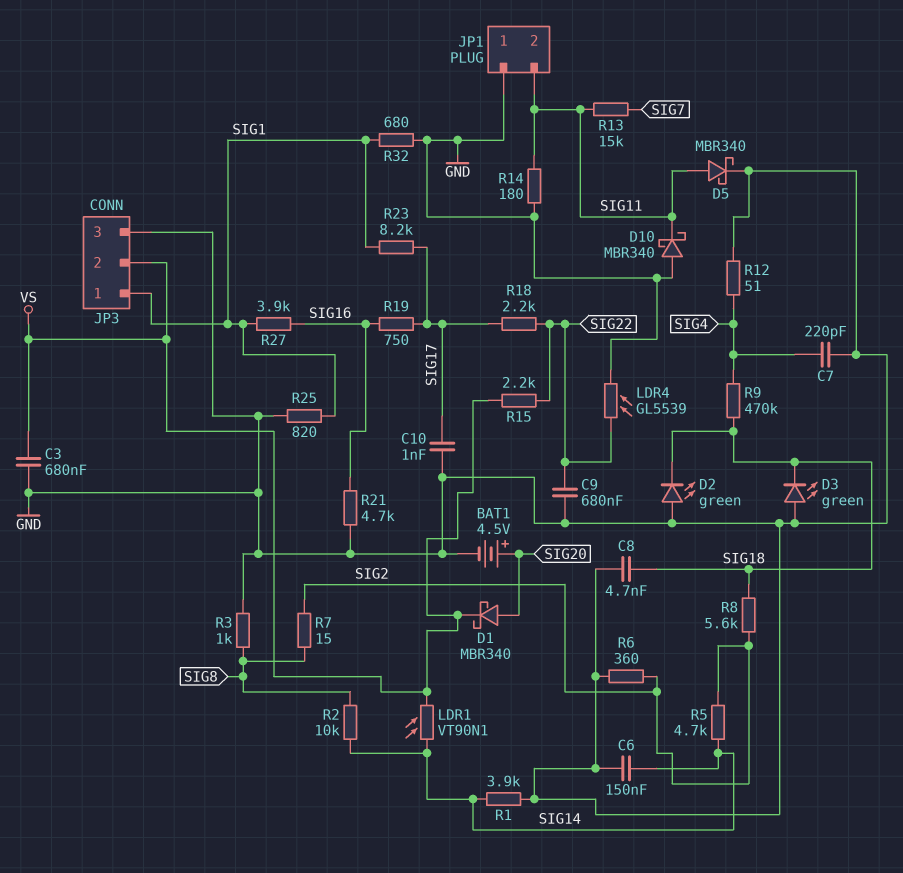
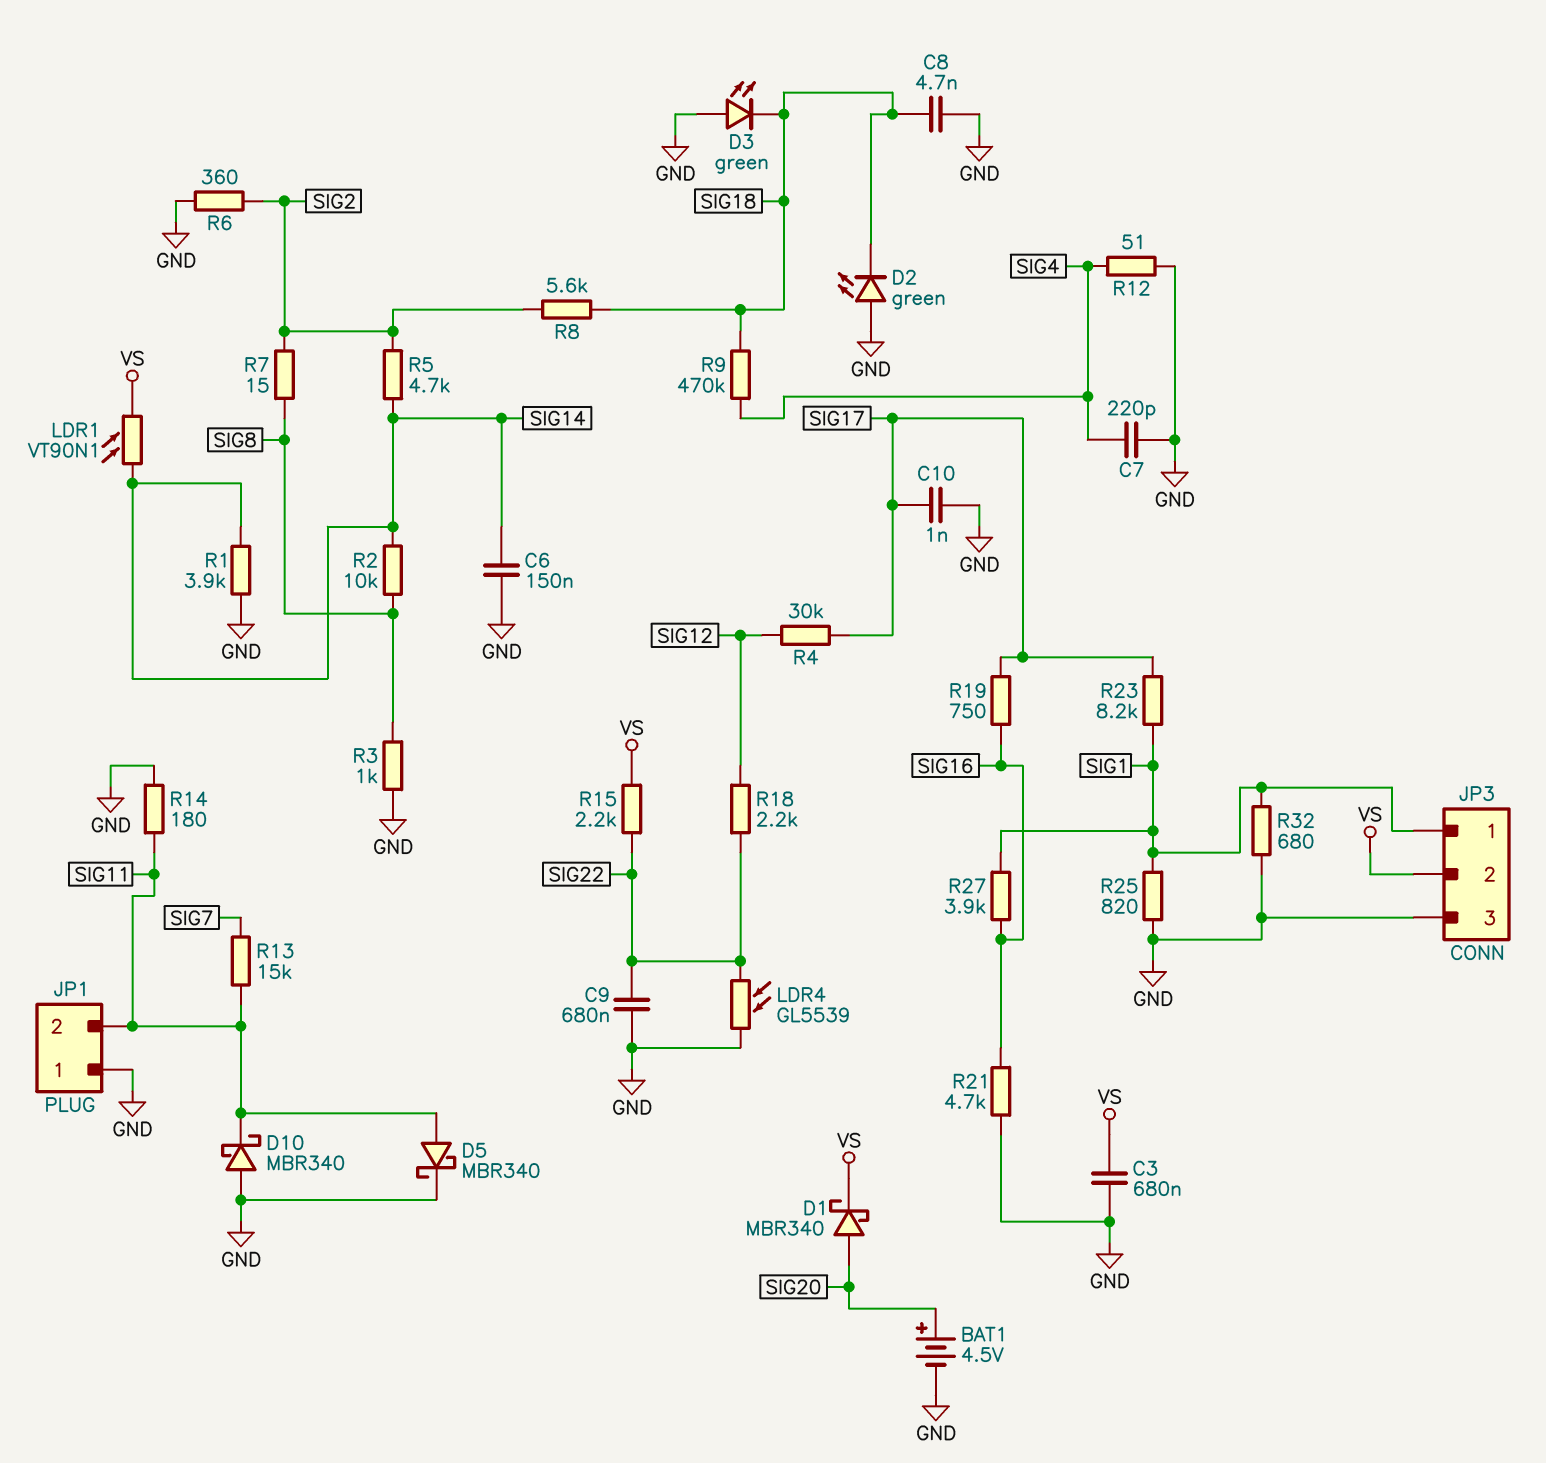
R4: none -> 30k (SIG12, SIG17)
R18: 2.2k (SIG17, SIG22) -> 2.2k (SIG12, SIG22)

